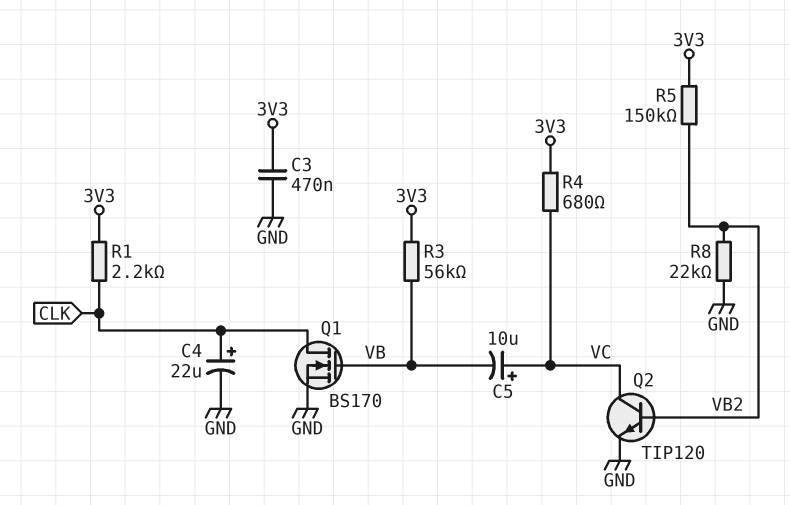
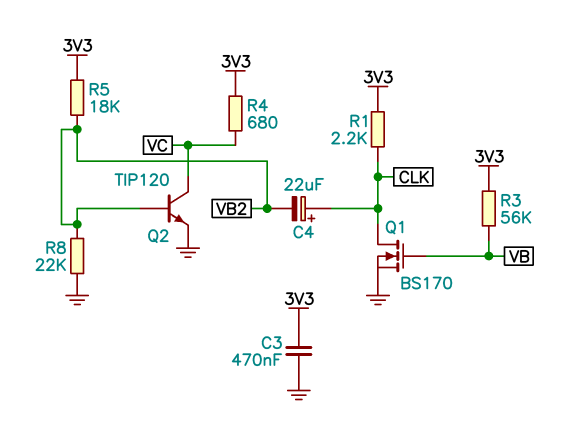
C4: 22uF (plus CLK, minus GND) -> 22uF (plus CLK, minus VB2)
C5: 10uF (plus VC, minus VB) -> none
R5: 150k (3V3, VB2) -> 18k (3V3, VB2)

